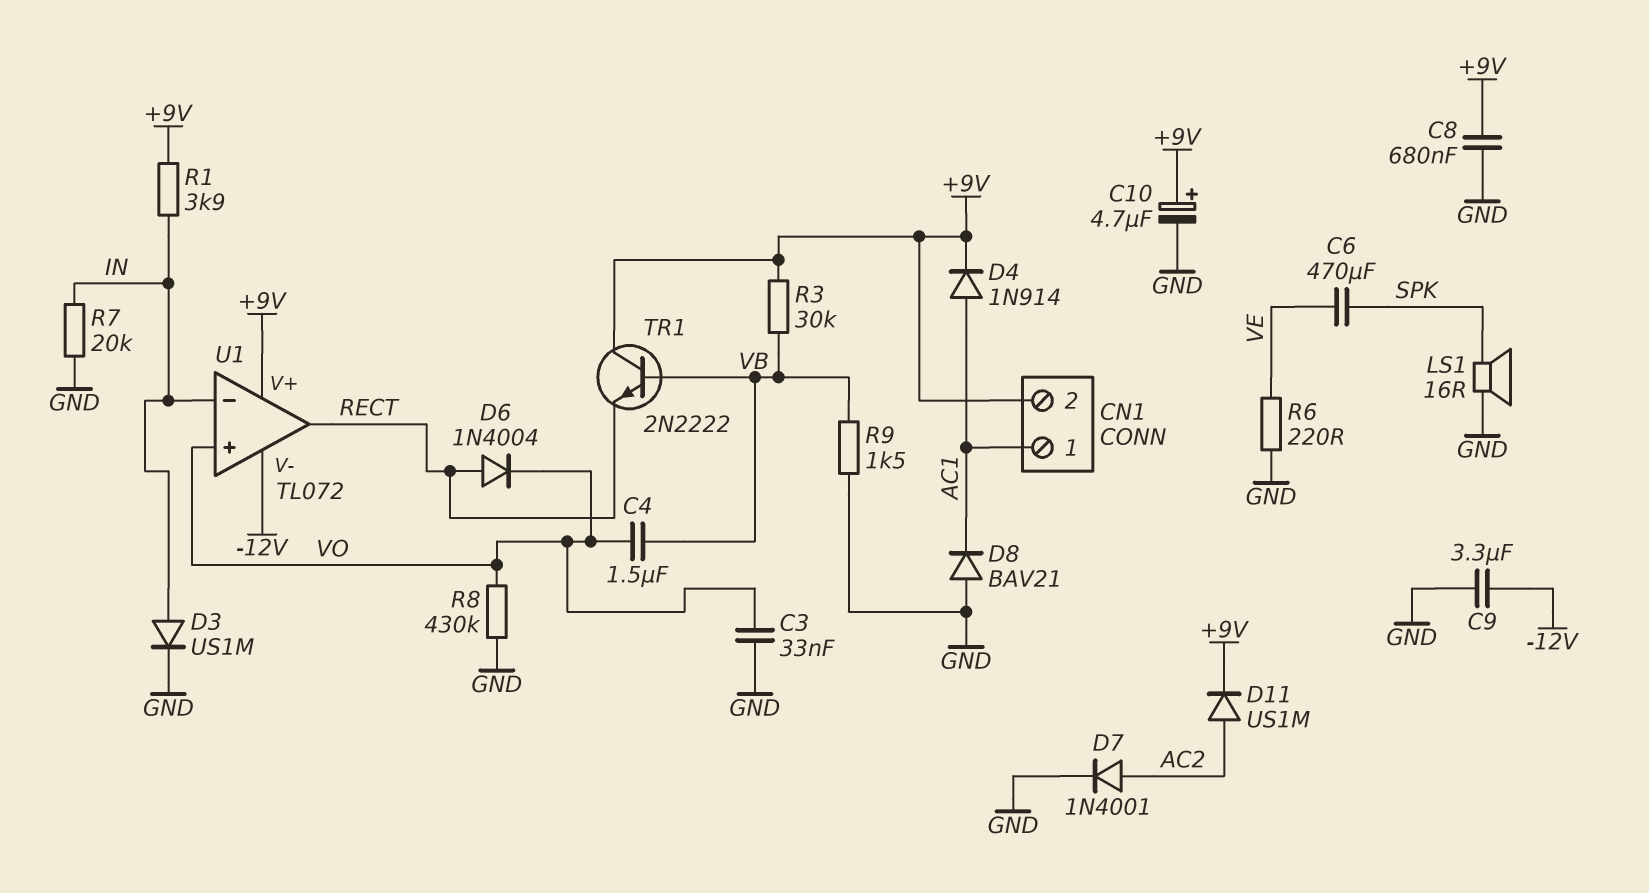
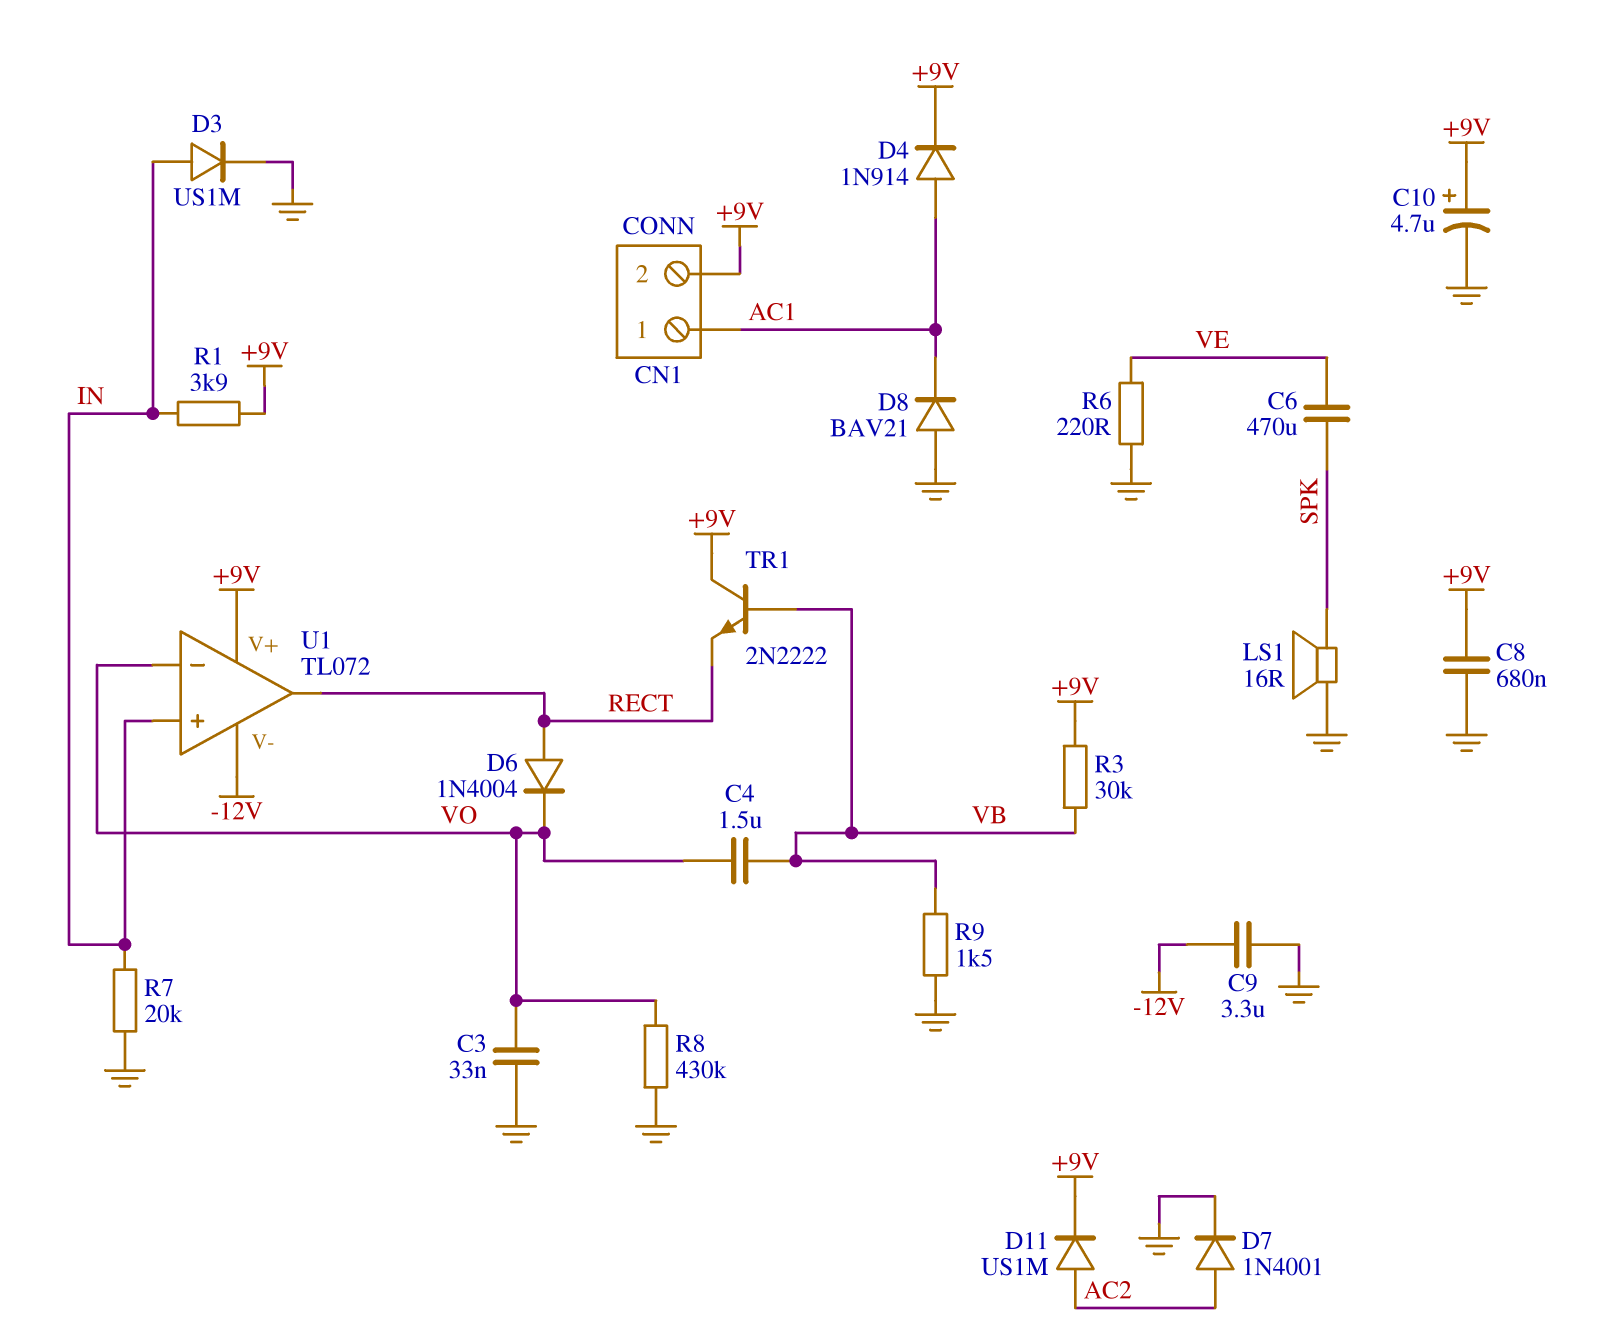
U1 pin in+: VO -> IN
U1 pin in-: IN -> VO

